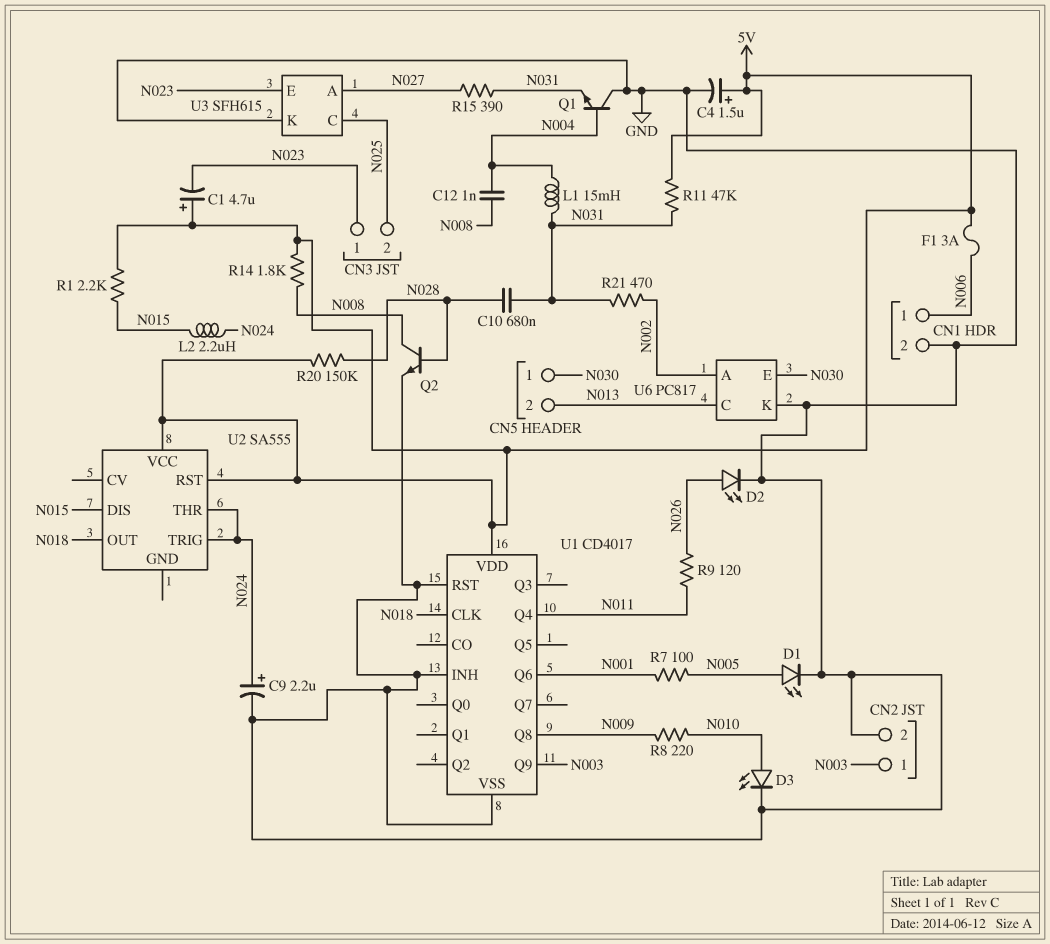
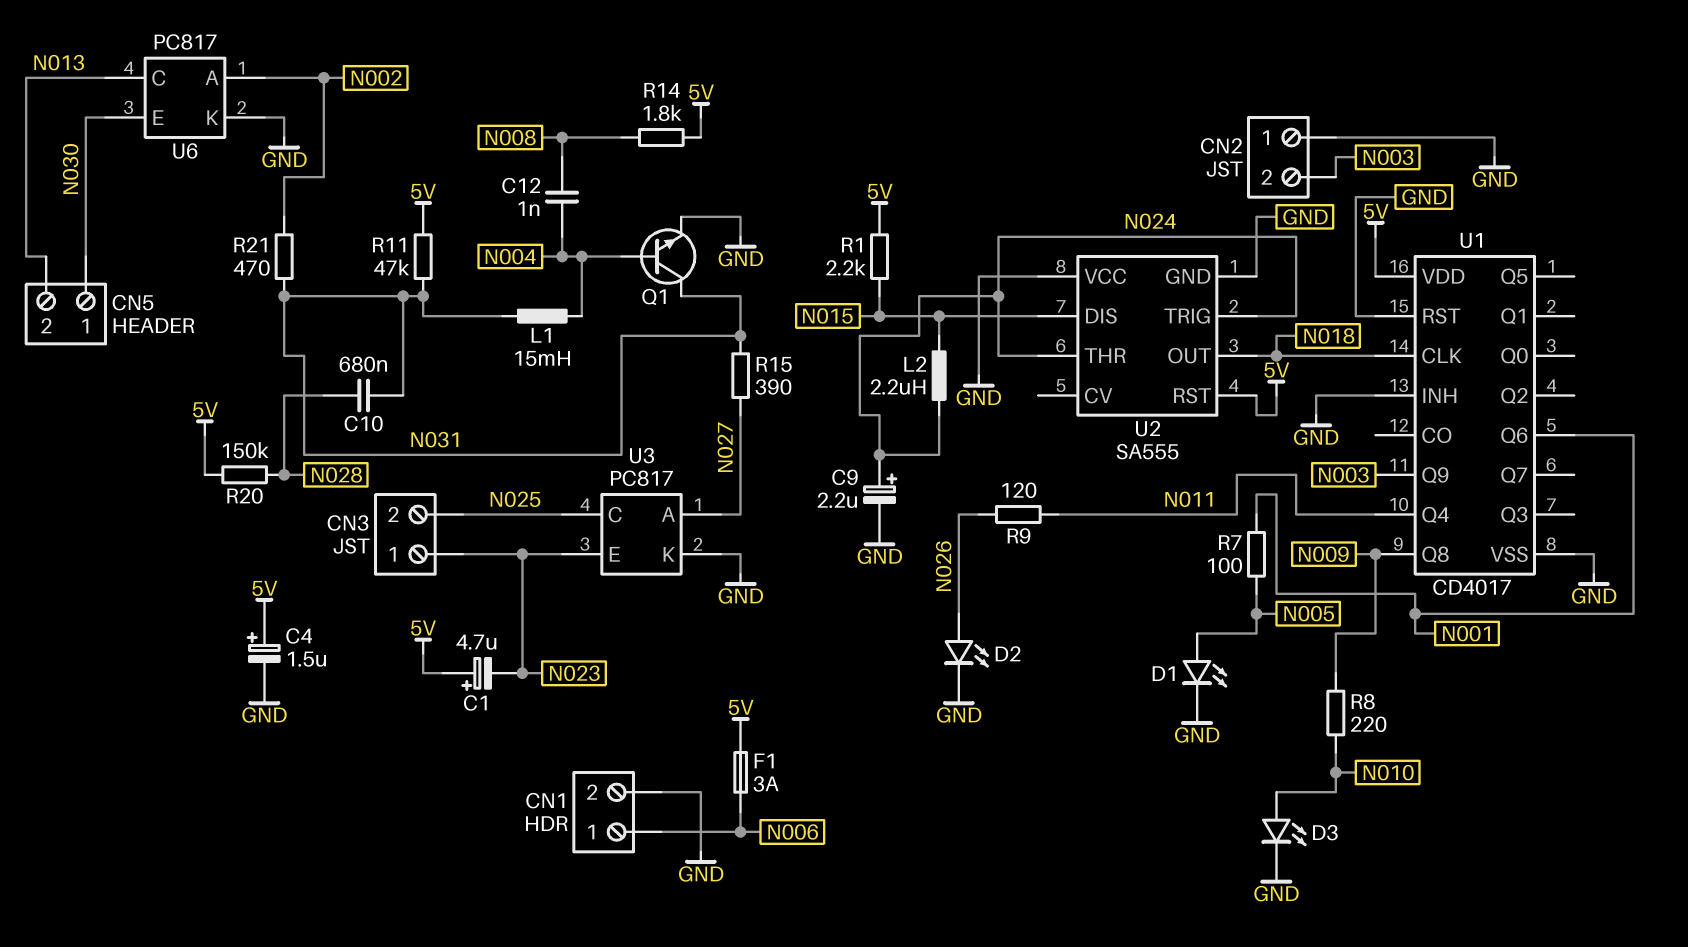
CN2 pin 1: N003 -> GND
CN2 pin 2: GND -> N003
Q1: NPN (B N004, C GND, E N031) -> NPN (B N004, C N031, E GND)
Q2: NPN (B N028, C N008, E GND) -> none
U2 pin GND: none -> GND
U2 pin VCC: 5V -> GND
U3: SFH615 -> PC817

